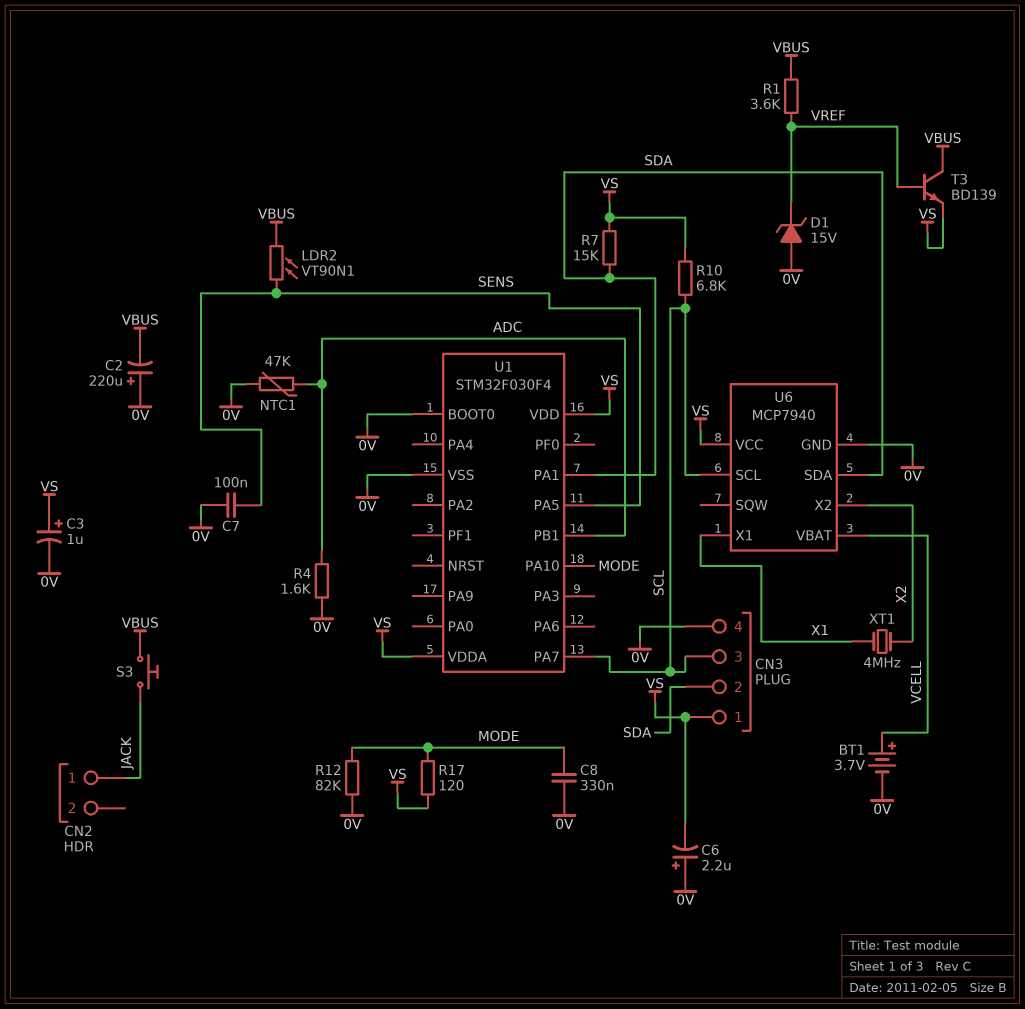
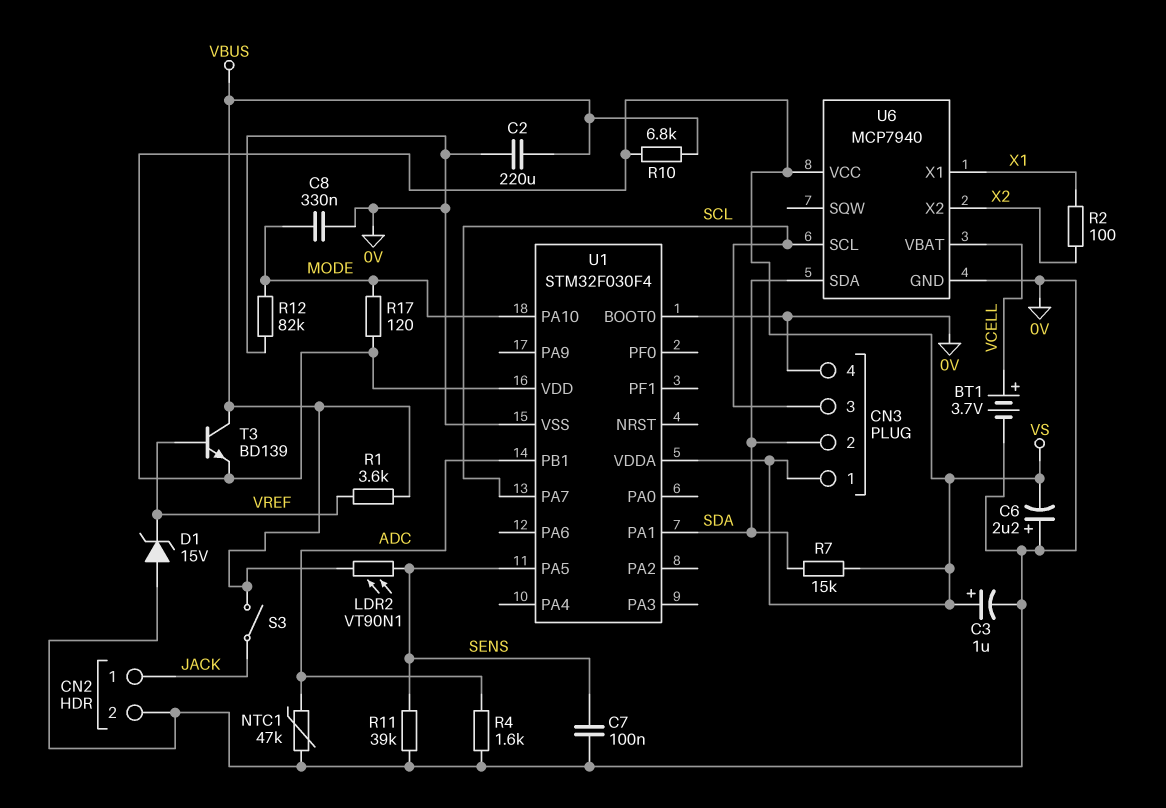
C2: 220uF (plus 0V, minus VBUS) -> 220uF (0V, VBUS)
CN2 pin 2: none -> 0V
R2: none -> 100 (X1, X2)
R10: 6.8k (SCL, VS) -> 6.8k (VBUS, VS)
R11: none -> 39k (0V, SENS)
S3: button (JACK, VBUS) -> switch (JACK, VBUS)
XT1: 4MHz (X1, X2) -> none

